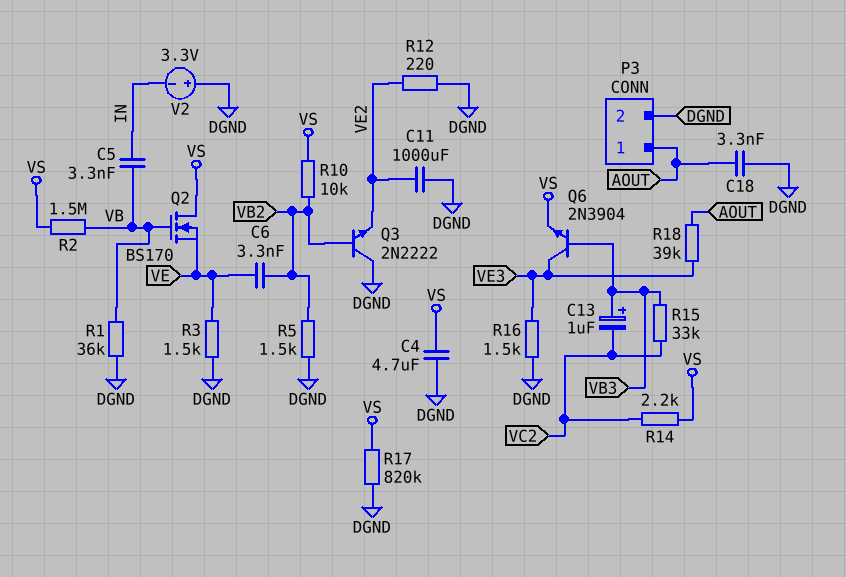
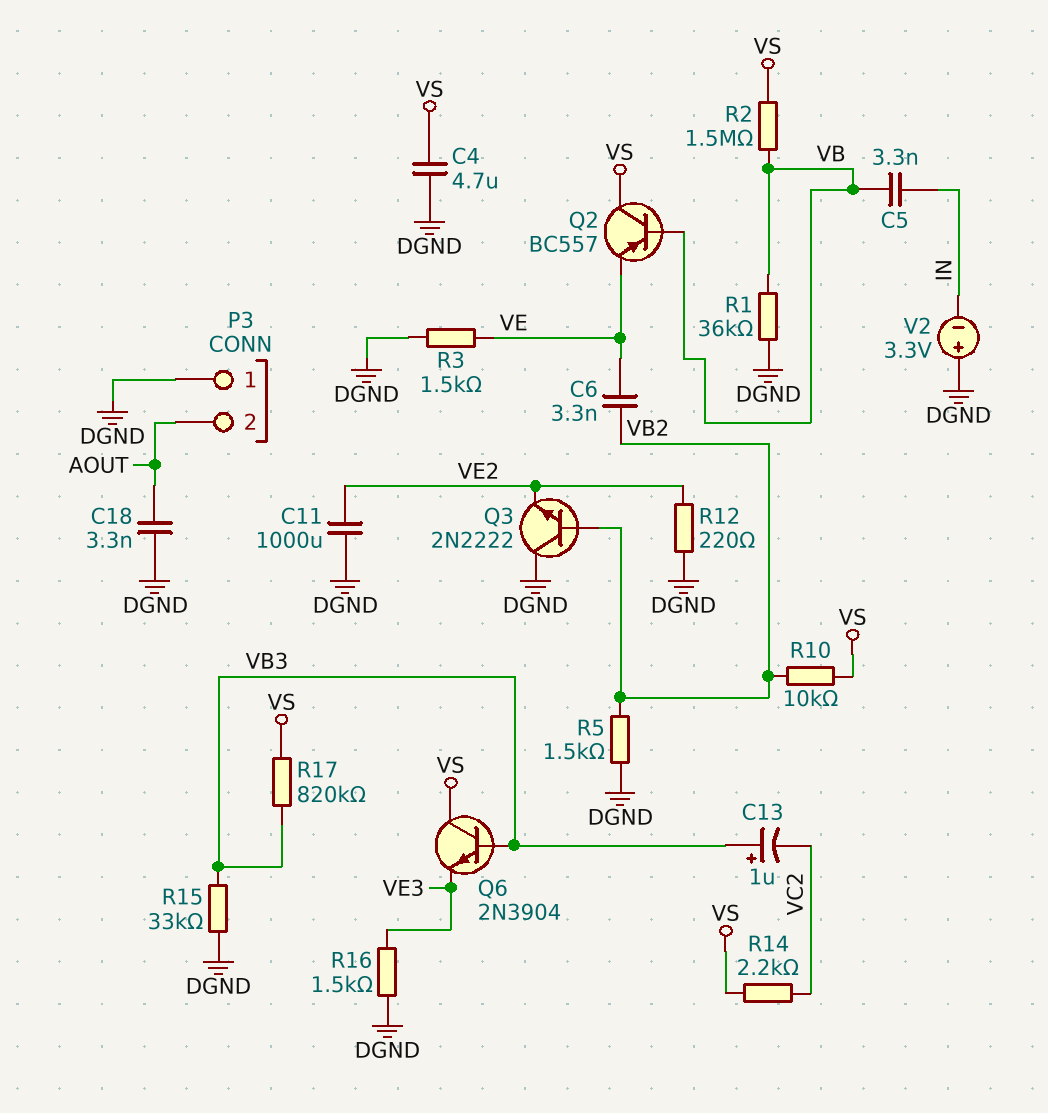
P3 pin 1: AOUT -> DGND
P3 pin 2: DGND -> AOUT
Q2: NMOS BS170 (G VB, D VS, S VE) -> PNP BC557 (B VB, C VS, E VE)
Q6: NPN 2N3904 (B VB3, C VE3, E VS) -> NPN 2N3904 (B VB3, C VS, E VE3)
R15: 33k (VB3, VC2) -> 33k (DGND, VB3)
R17: 820k (DGND, VS) -> 820k (VB3, VS)
R18: 39k (AOUT, VE3) -> none

